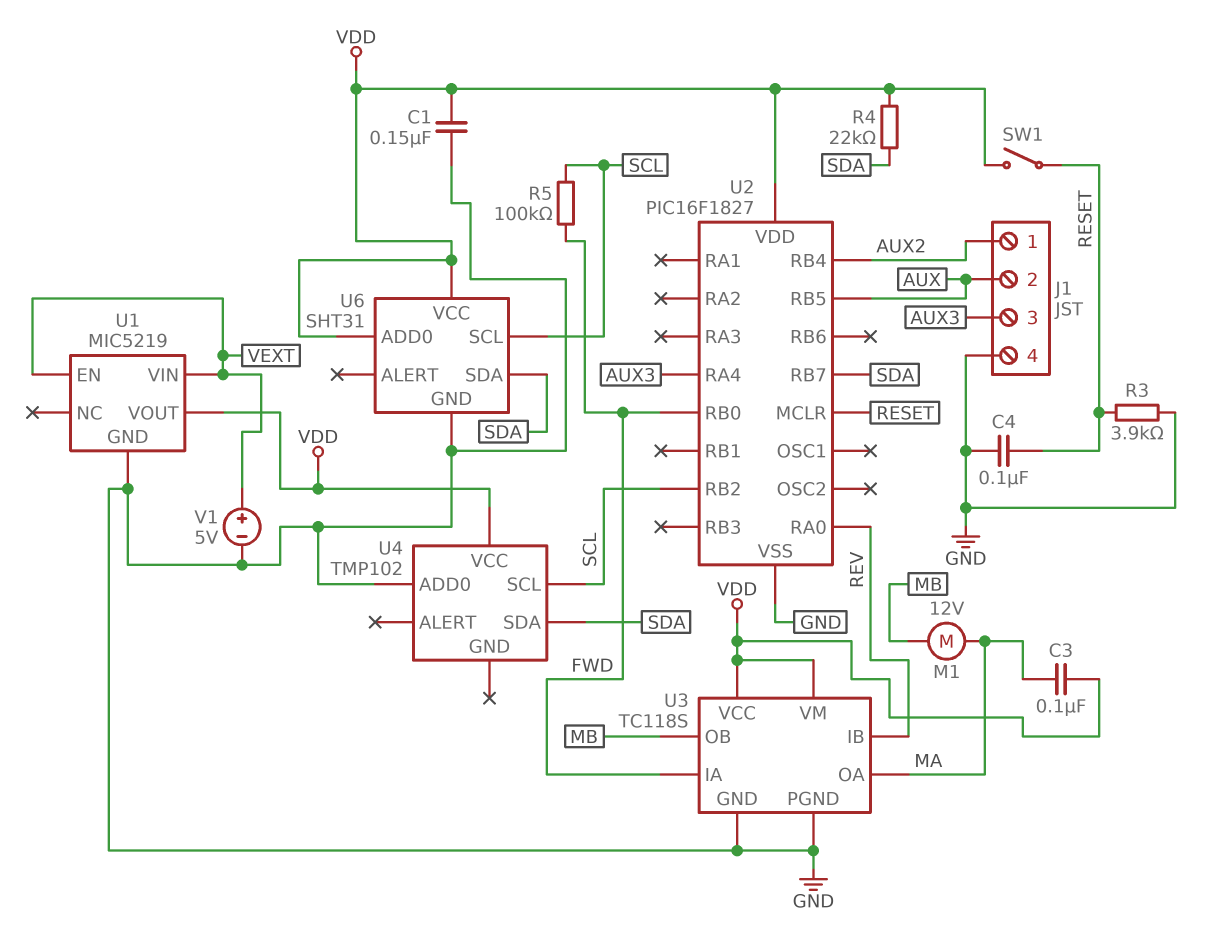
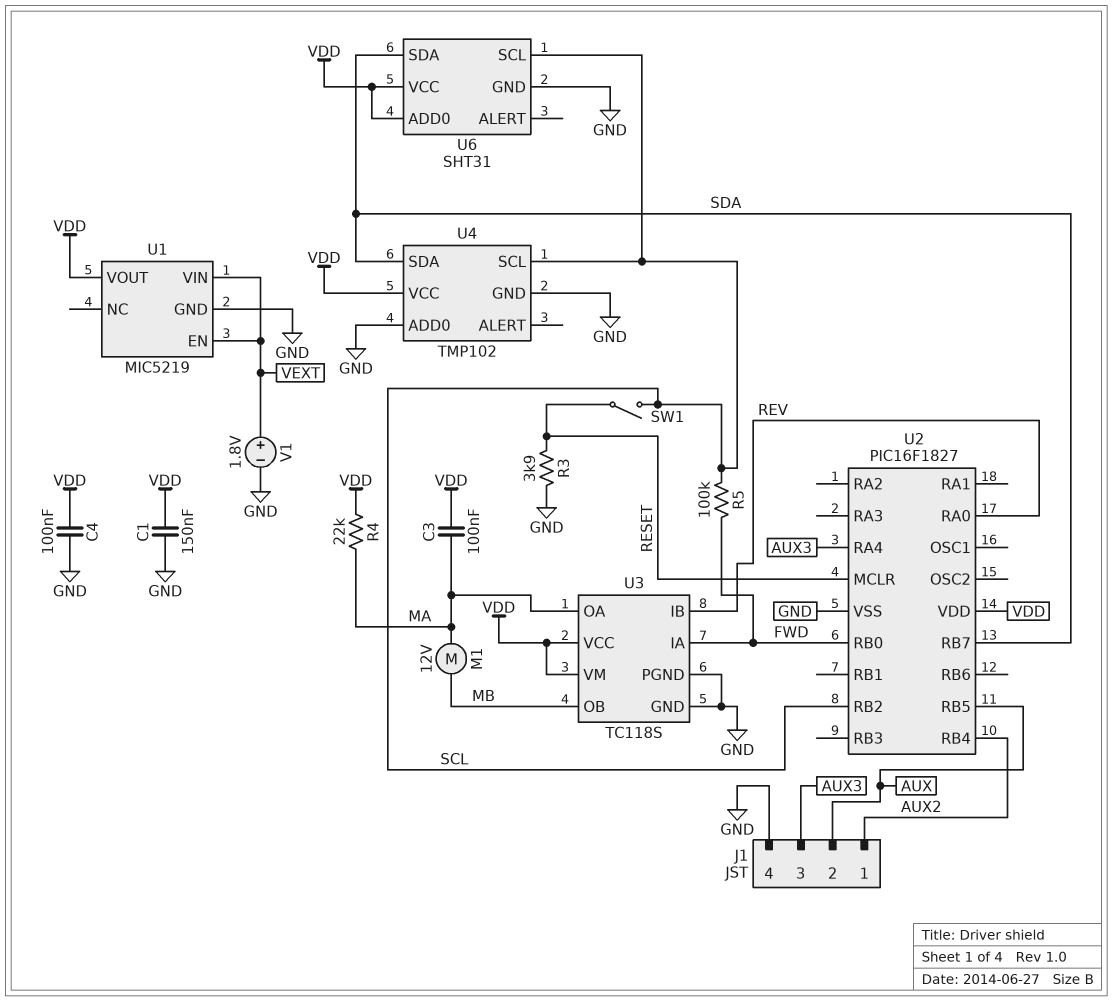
C4: 100nF (GND, RESET) -> 100nF (GND, VDD)
R4: 22k (SDA, VDD) -> 22k (MA, VDD)
SW1: switch (RESET, VDD) -> switch (RESET, SCL)
U4 pin GND: none -> GND
V1: 5V (plus VEXT, minus GND) -> 1.8V (plus VEXT, minus GND)

